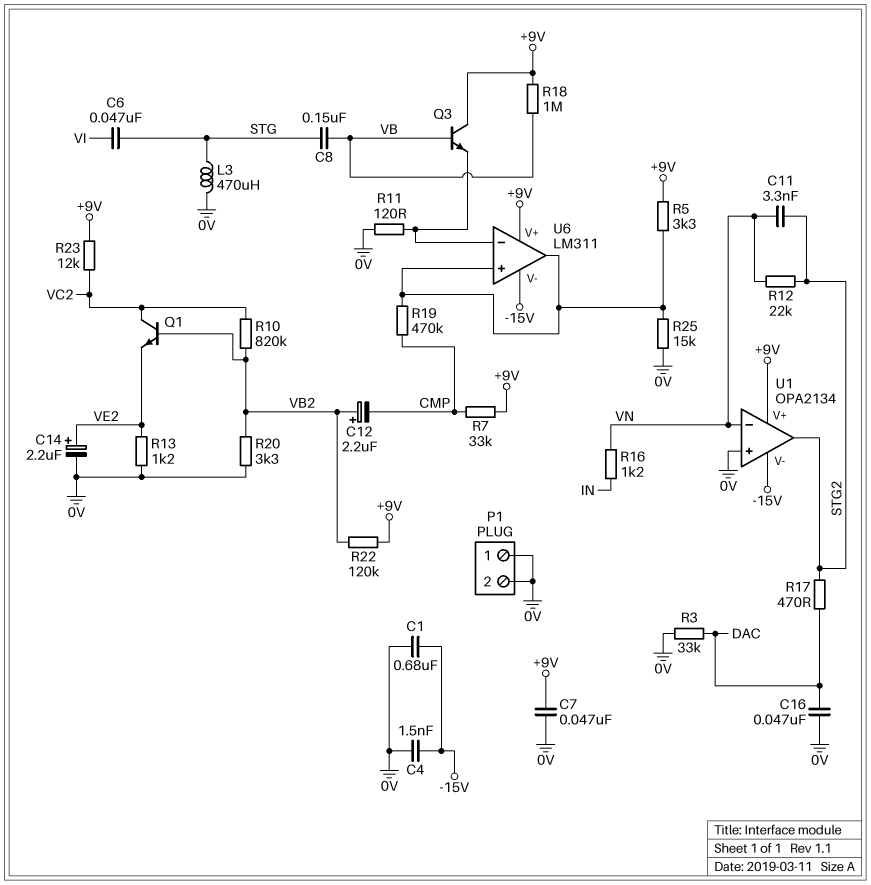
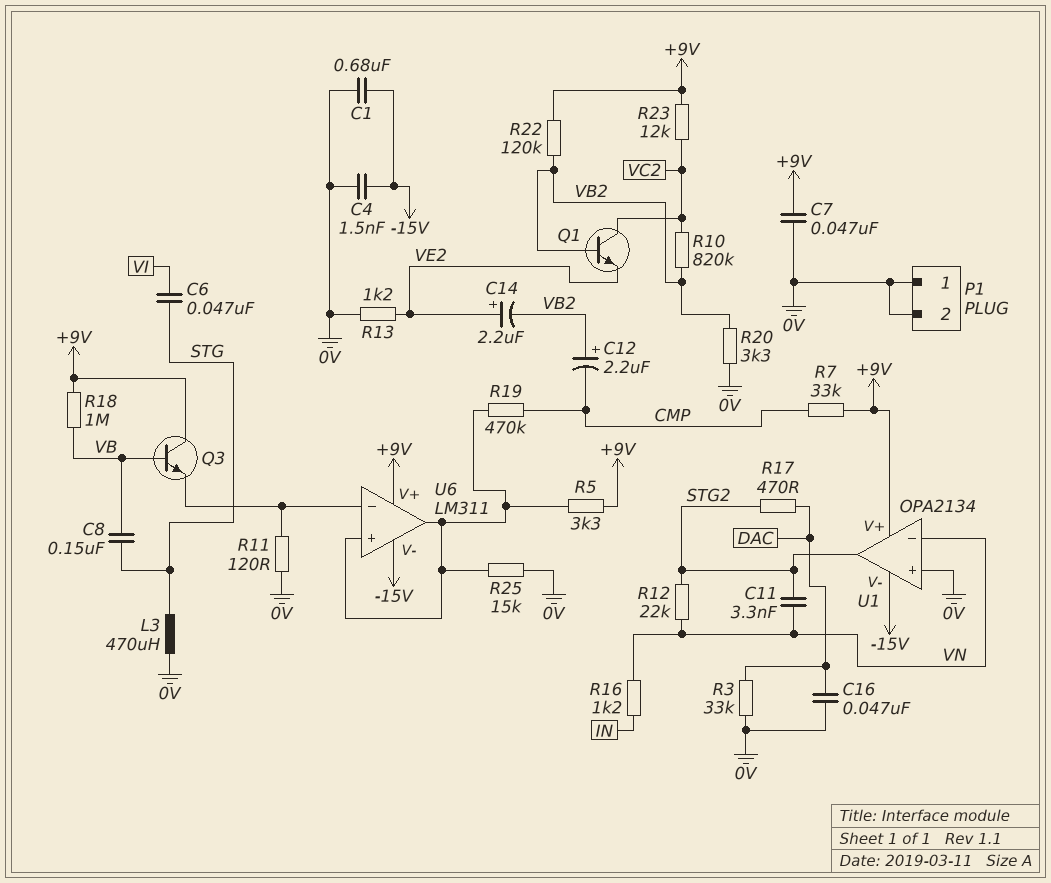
C14: 2.2uF (plus VE2, minus 0V) -> 2.2uF (plus VE2, minus VB2)

